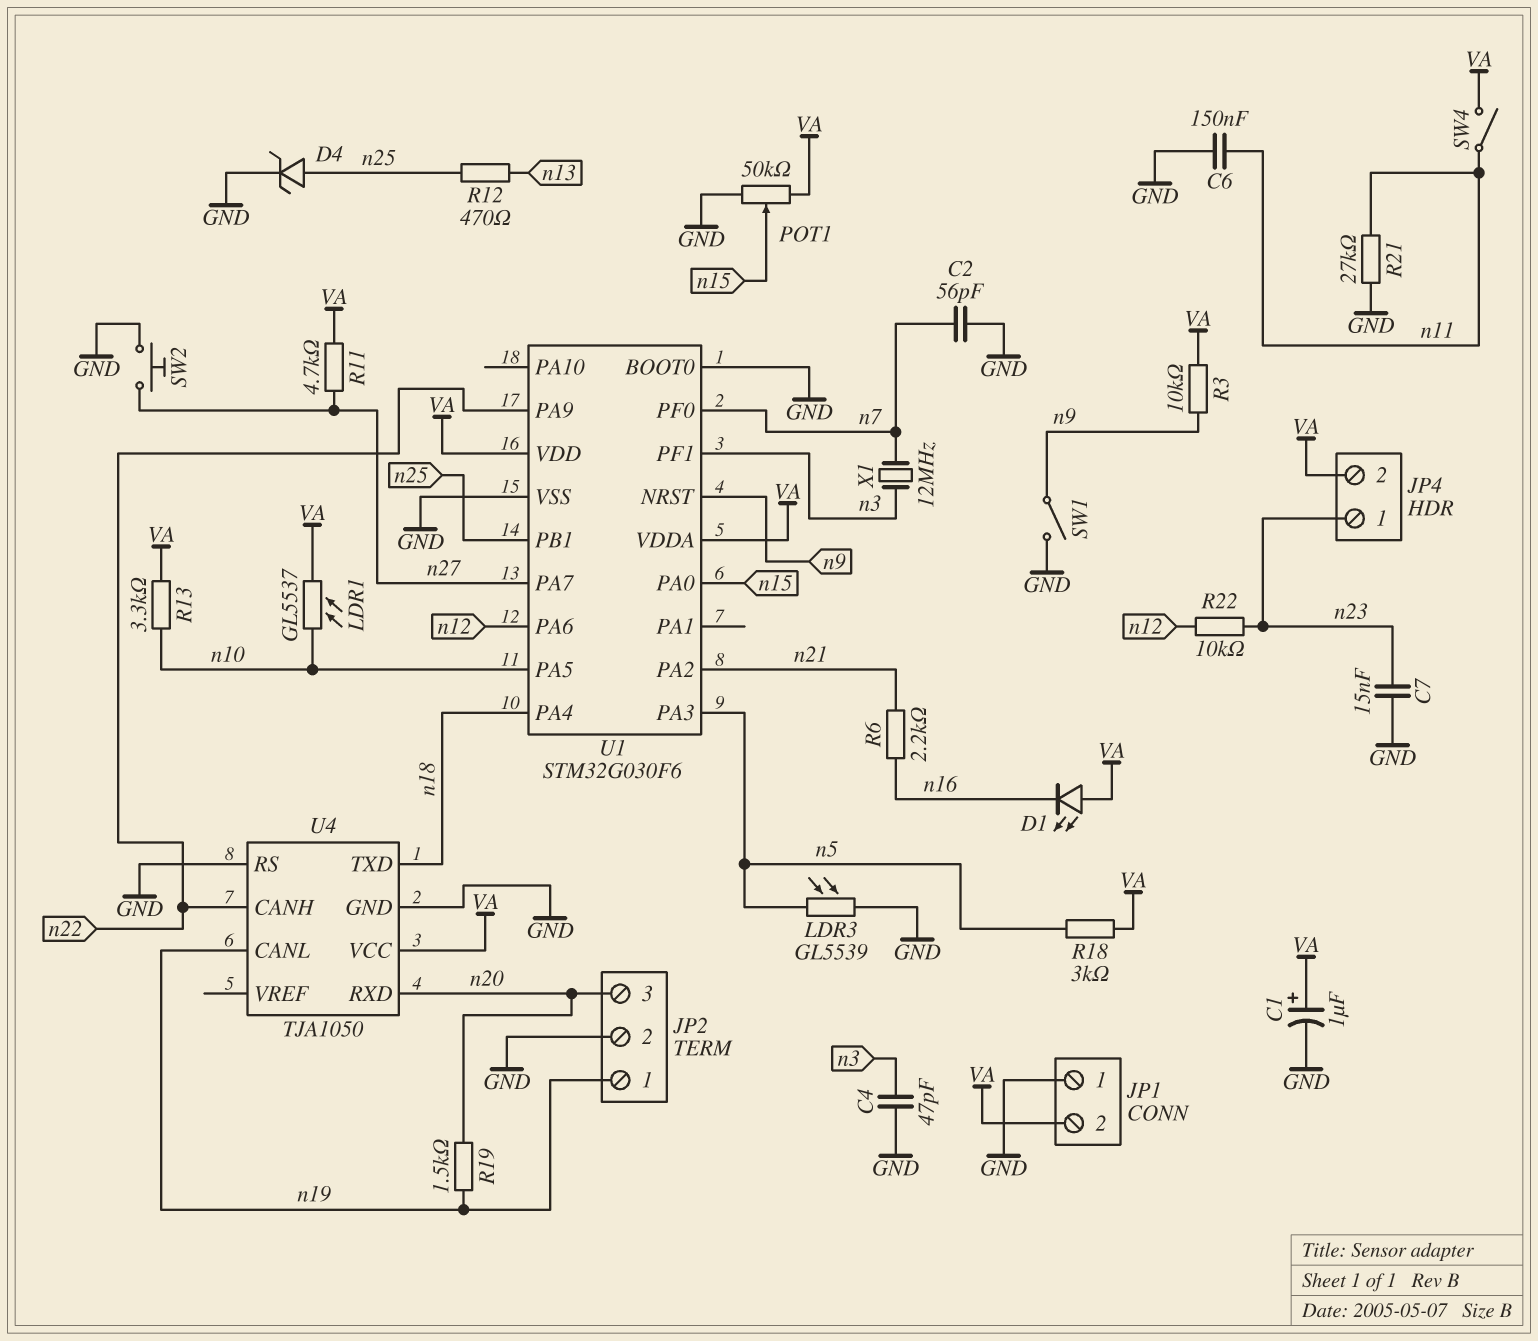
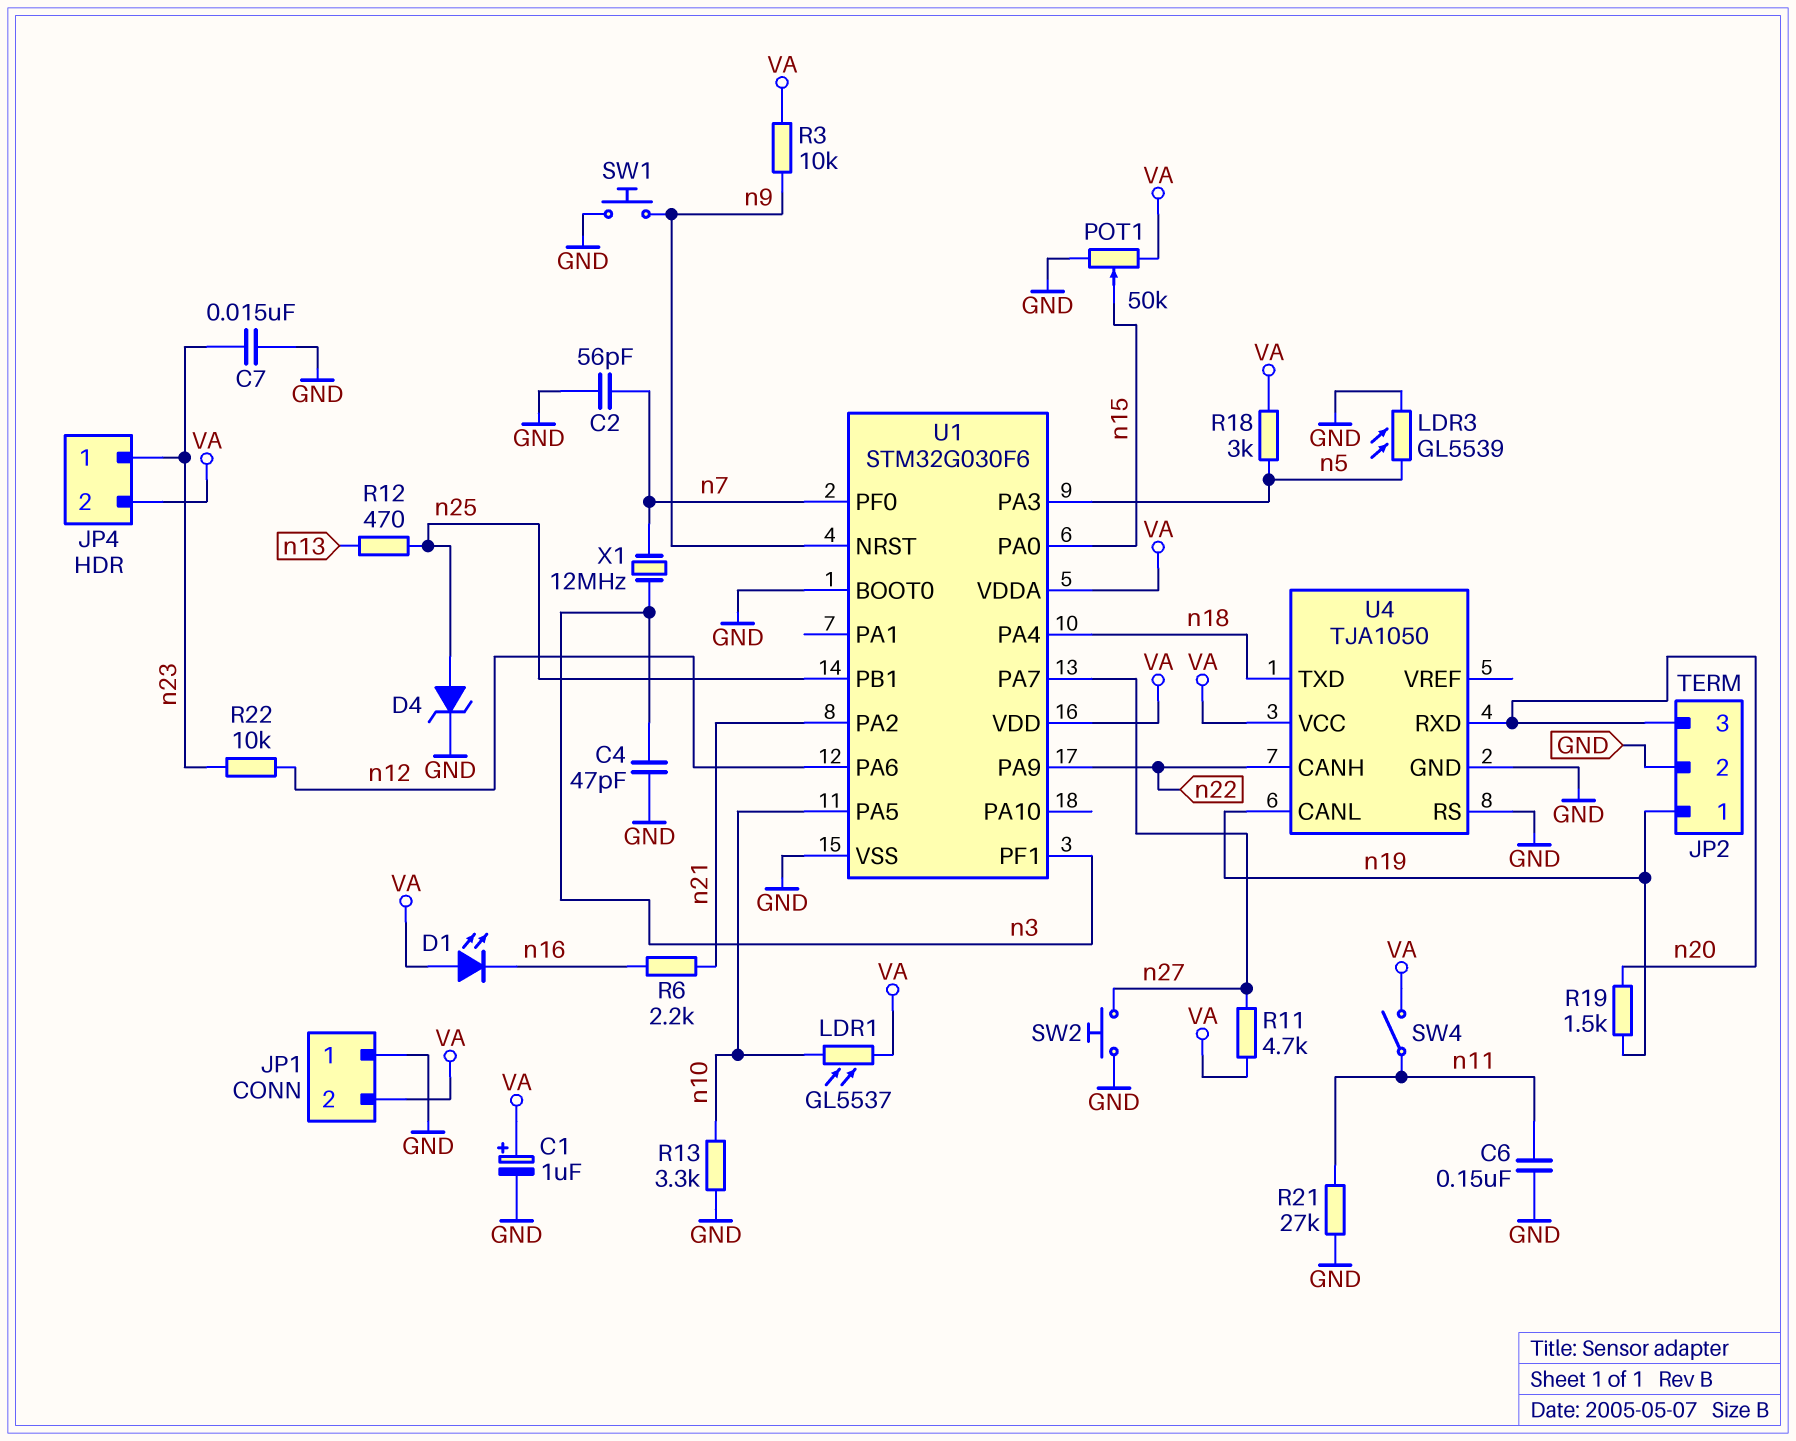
R13: 3.3k (VA, n10) -> 3.3k (GND, n10)
SW1: switch (GND, n9) -> button (GND, n9)

